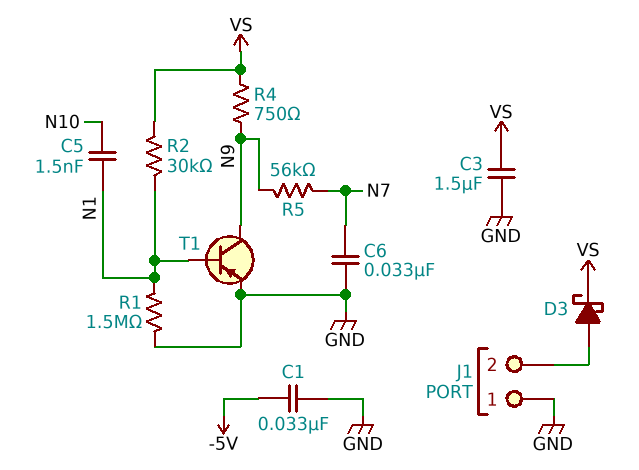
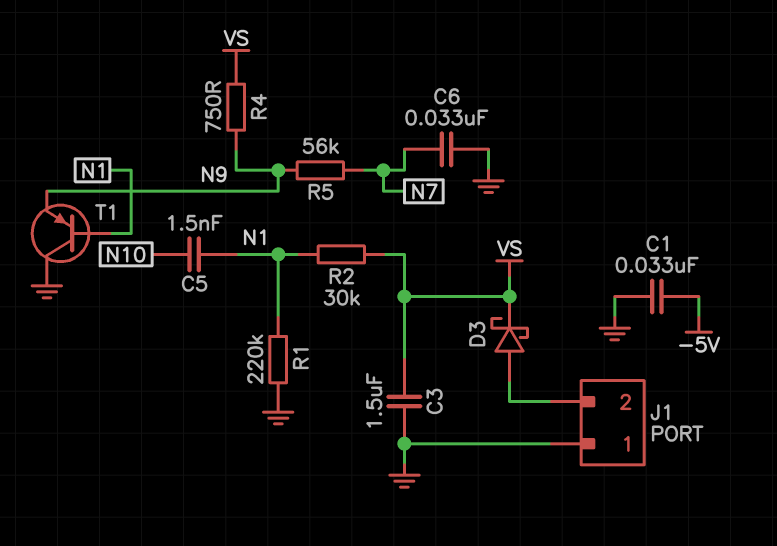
R1: 1.5M (GND, N1) -> 220k (GND, N1)
T1: PNP (B N1, C N9, E GND) -> PNP (B N1, C GND, E N9)

